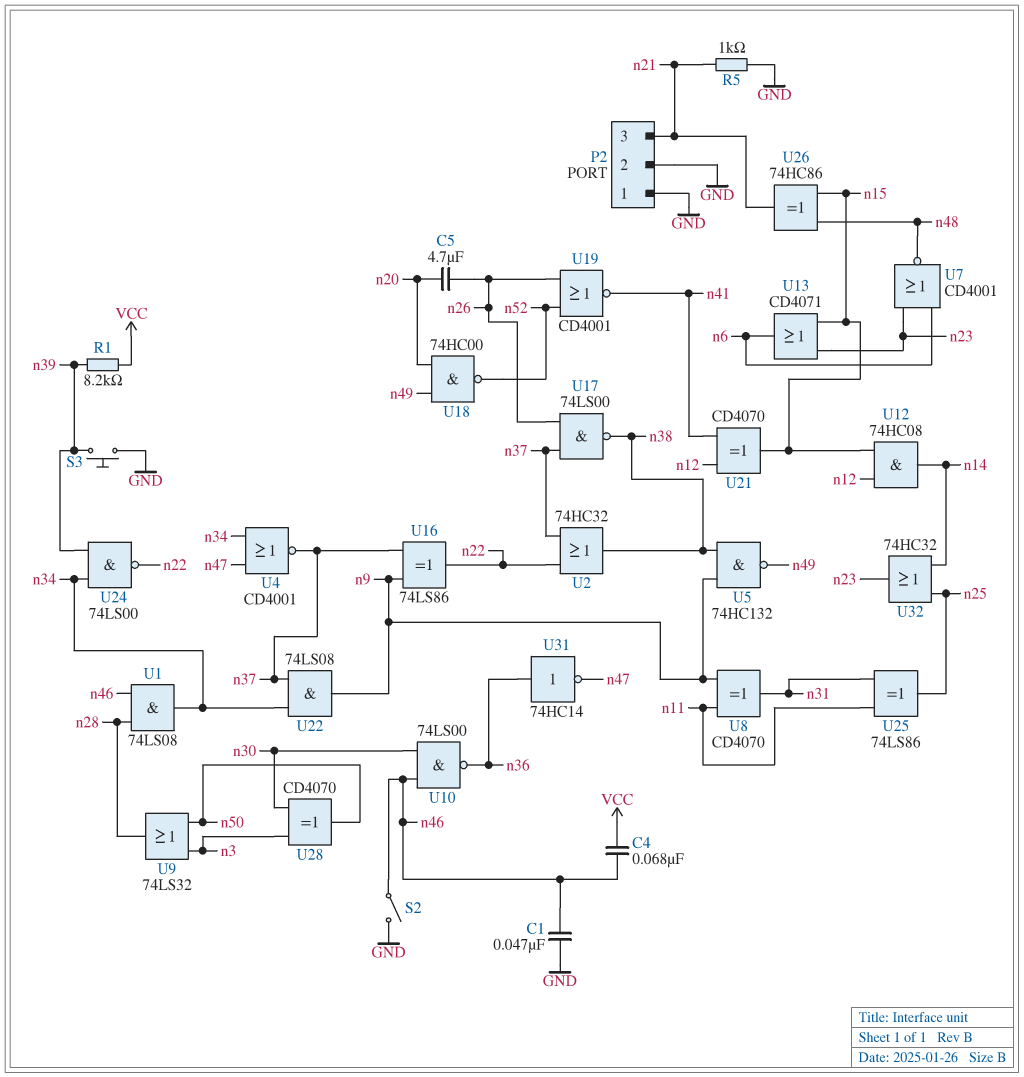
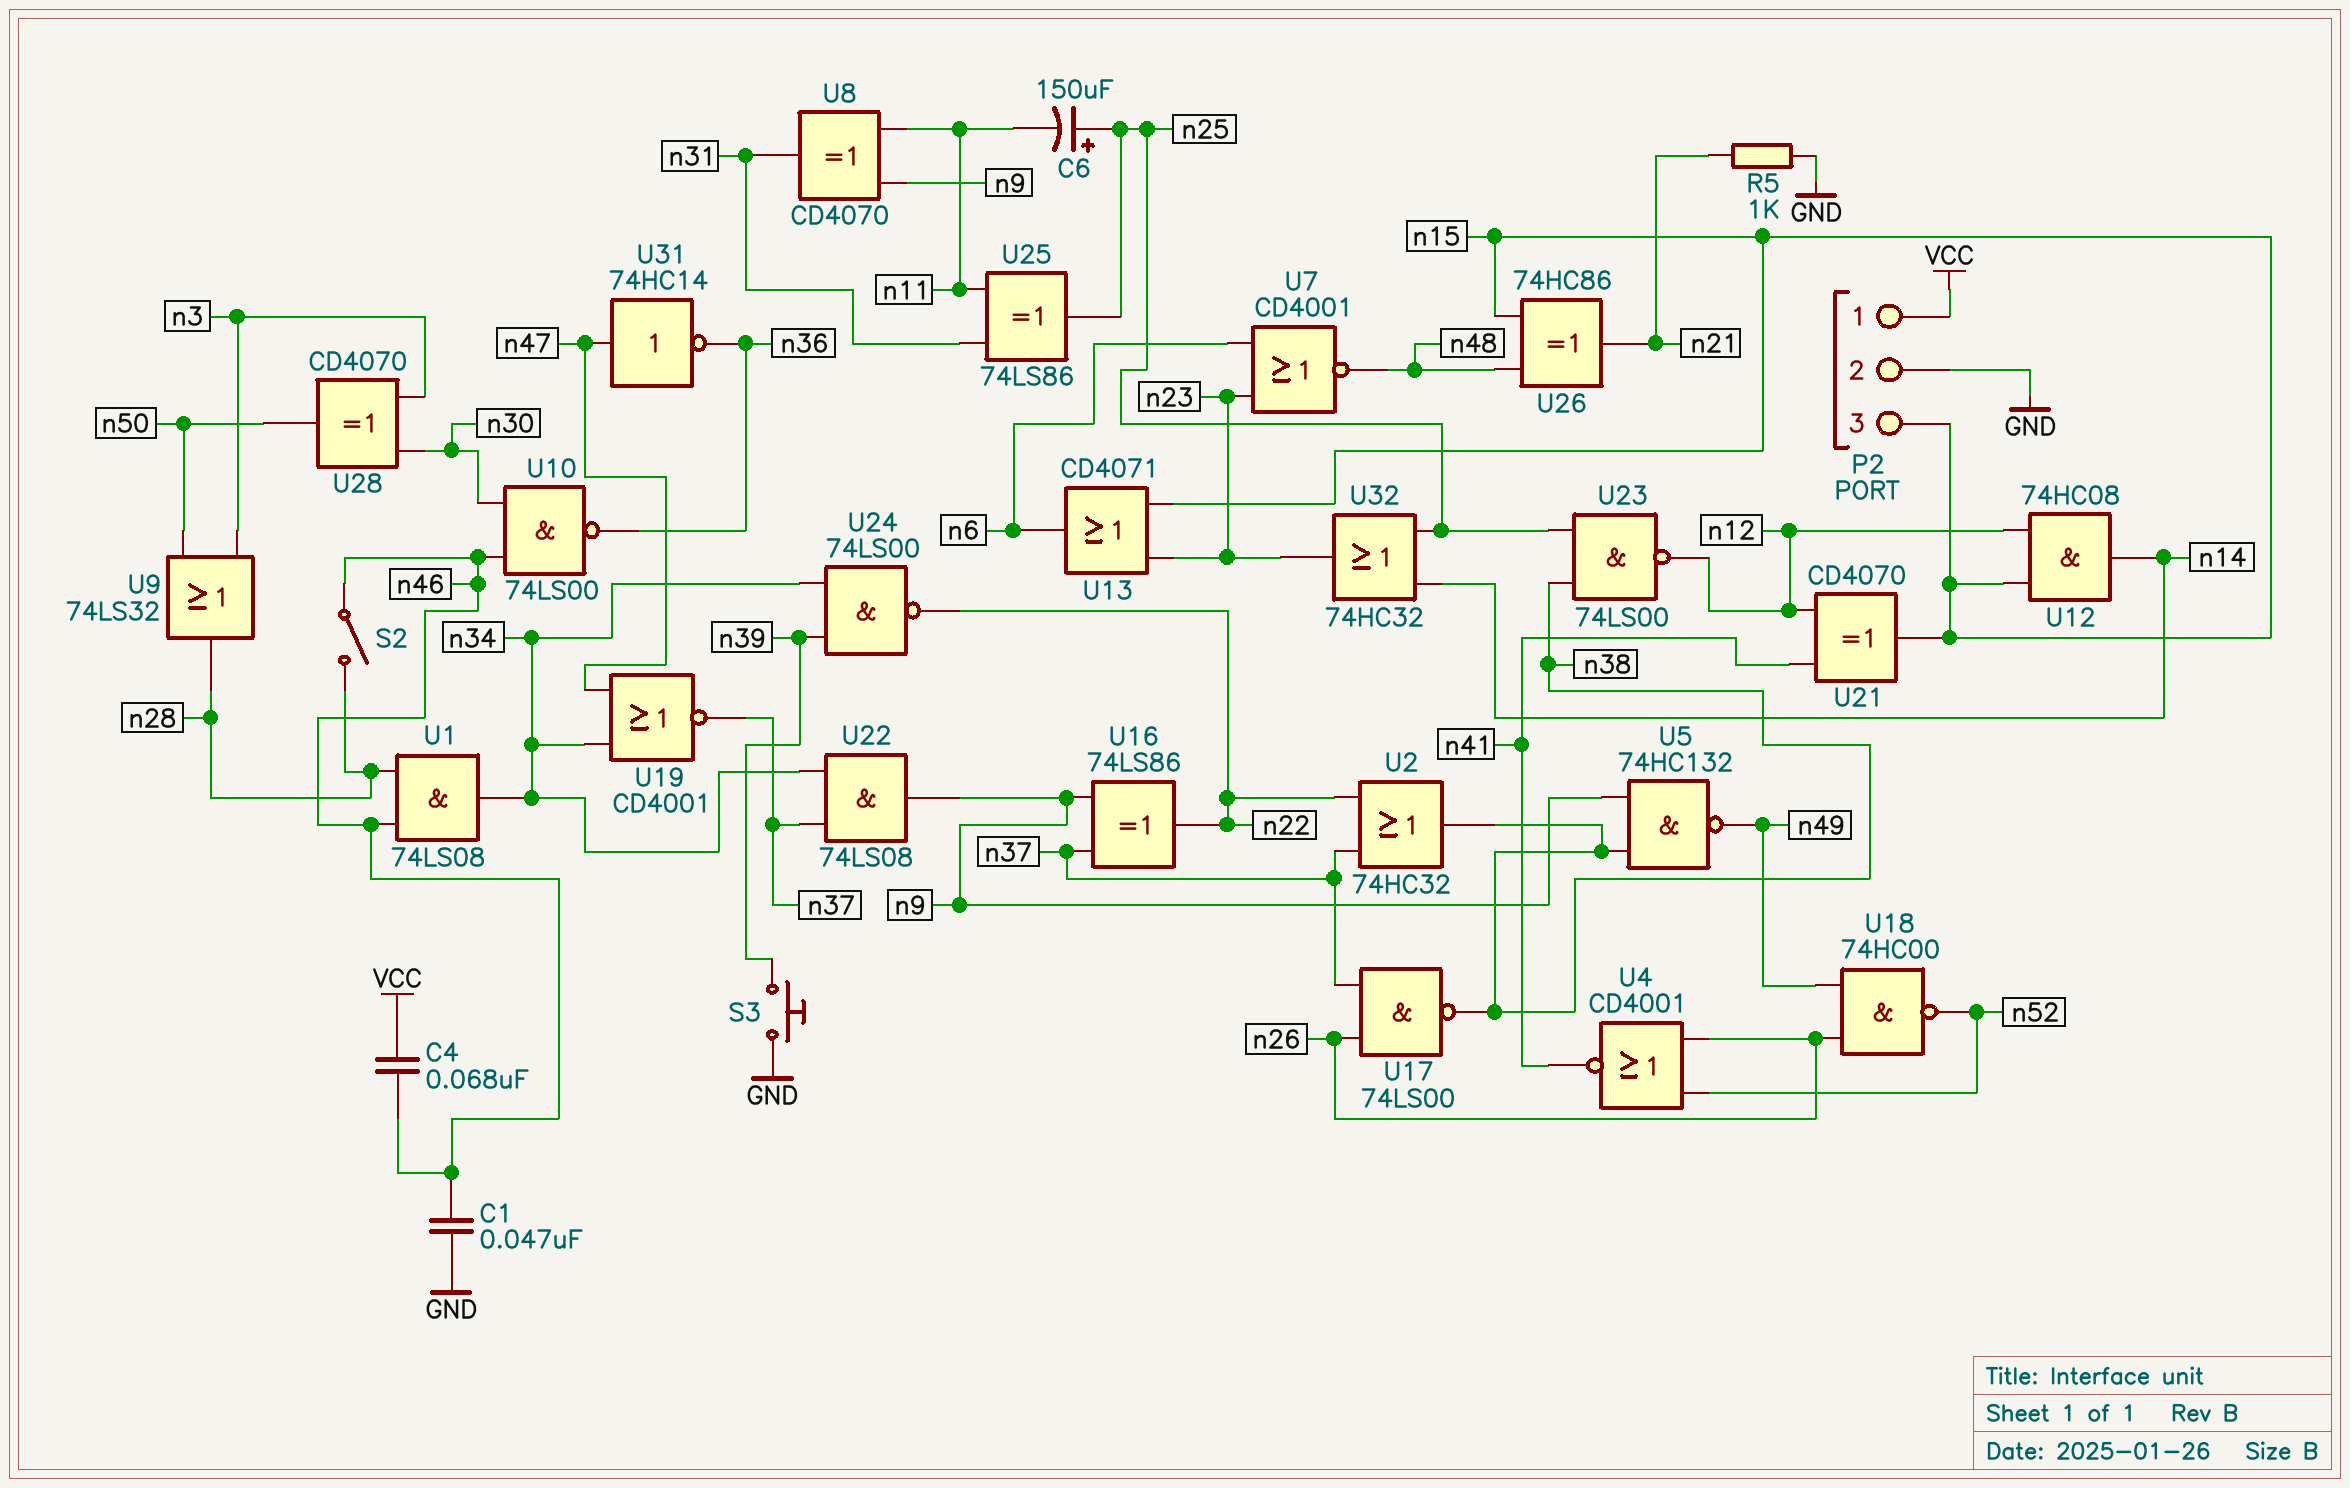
C5: 4.7uF (n20, n26) -> none
C6: none -> 150uF (plus n25, minus n11)
P2 pin 1: GND -> VCC
P2 pin 3: n21 -> n15
R1: 8.2k (VCC, n39) -> none
S2: switch (GND, n46) -> switch (n28, n46)
U4: NOR CD4001 (in n34, in n47, out n37) -> NOR CD4001 (in n26, in n52, out n41)
U18: NAND 74HC00 (in n20, in n49, out n52) -> NAND 74HC00 (in n26, in n49, out n52)
U19: NOR CD4001 (in n26, in n52, out n41) -> NOR CD4001 (in n34, in n47, out n37)
U23: none -> NAND 74LS00 (in n25, in n38, out n12)
U31: NOT 74HC14 (in n36, out n47) -> NOT 74HC14 (in n47, out n36)

